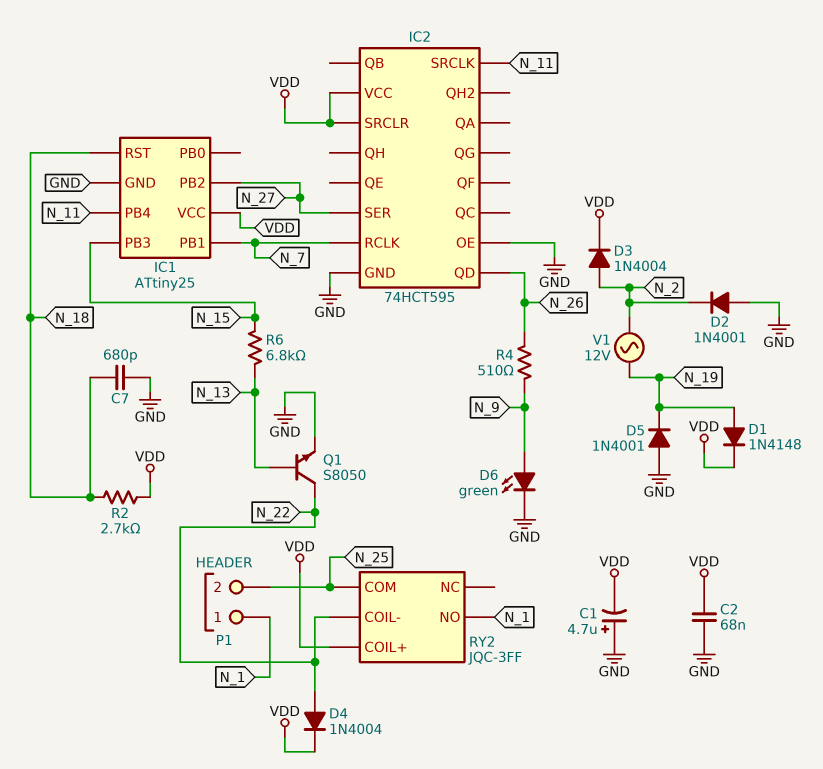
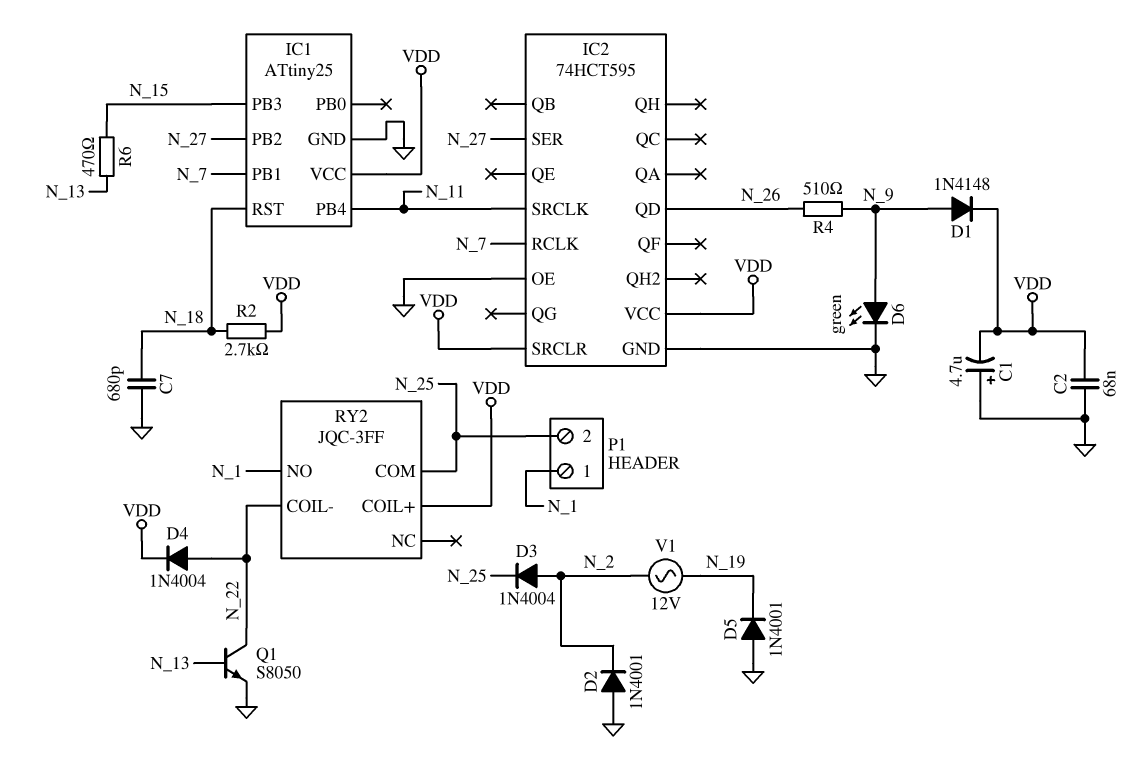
D1: diode 1N4148 (A N_19, K VDD) -> diode 1N4148 (A N_9, K VDD)
D3: diode 1N4004 (A N_2, K VDD) -> diode 1N4004 (A N_2, K N_25)
R6: 6.8k (N_13, N_15) -> 470 (N_13, N_15)

